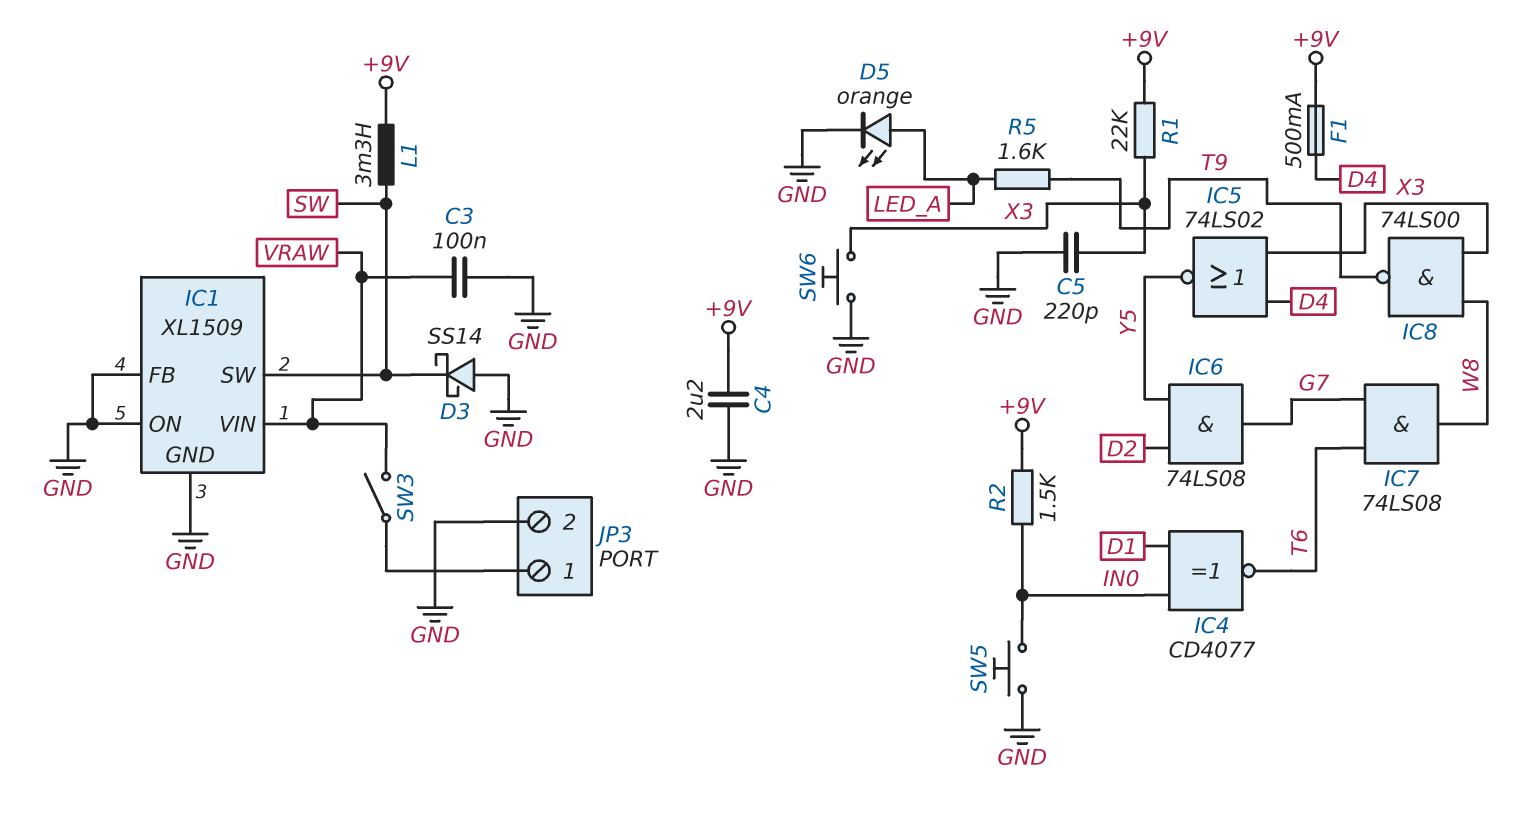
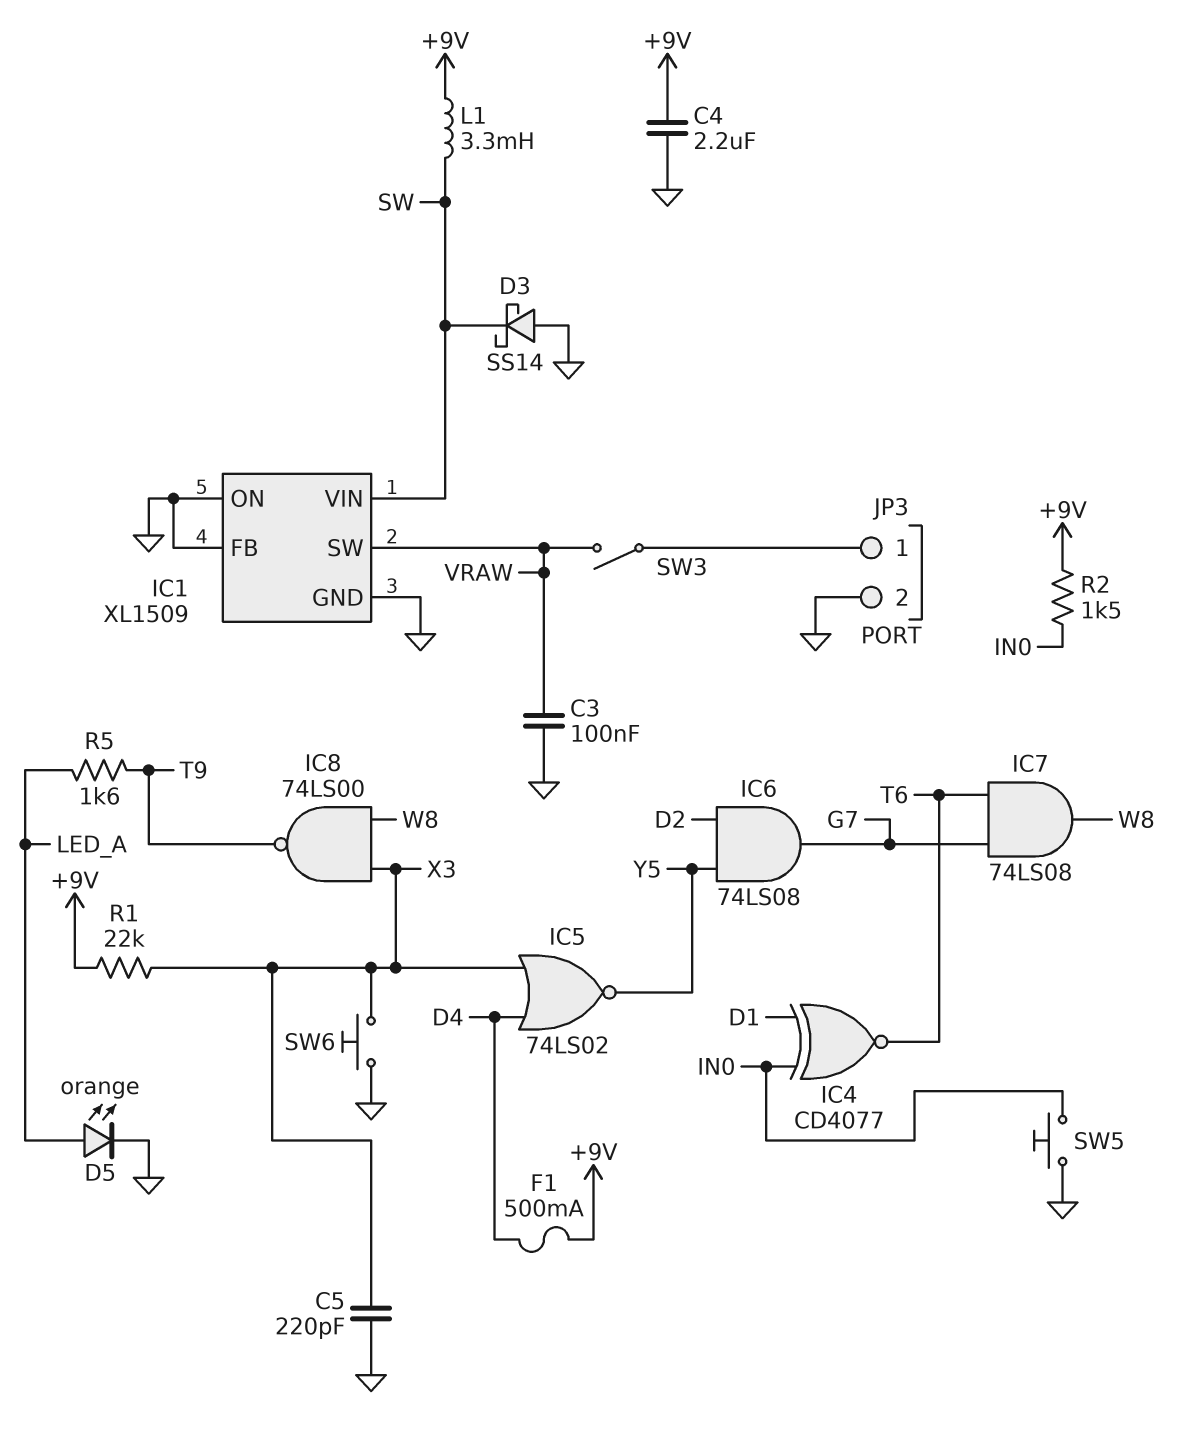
IC1 pin SW: SW -> VRAW
IC1 pin VIN: VRAW -> SW

